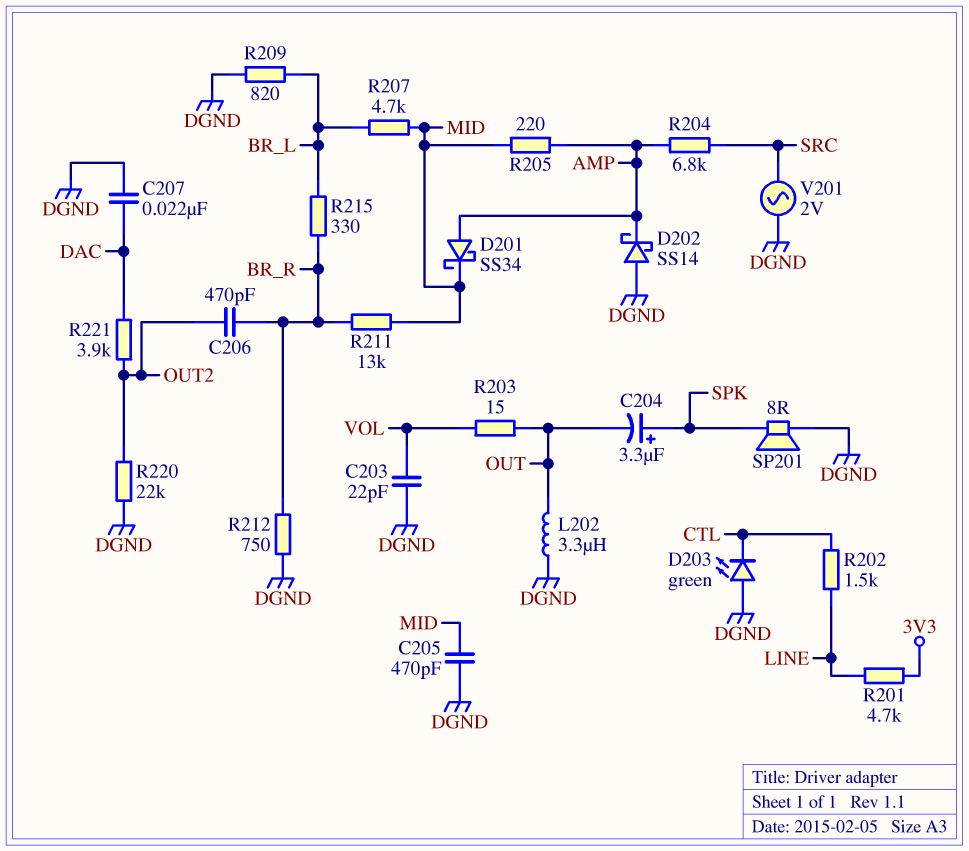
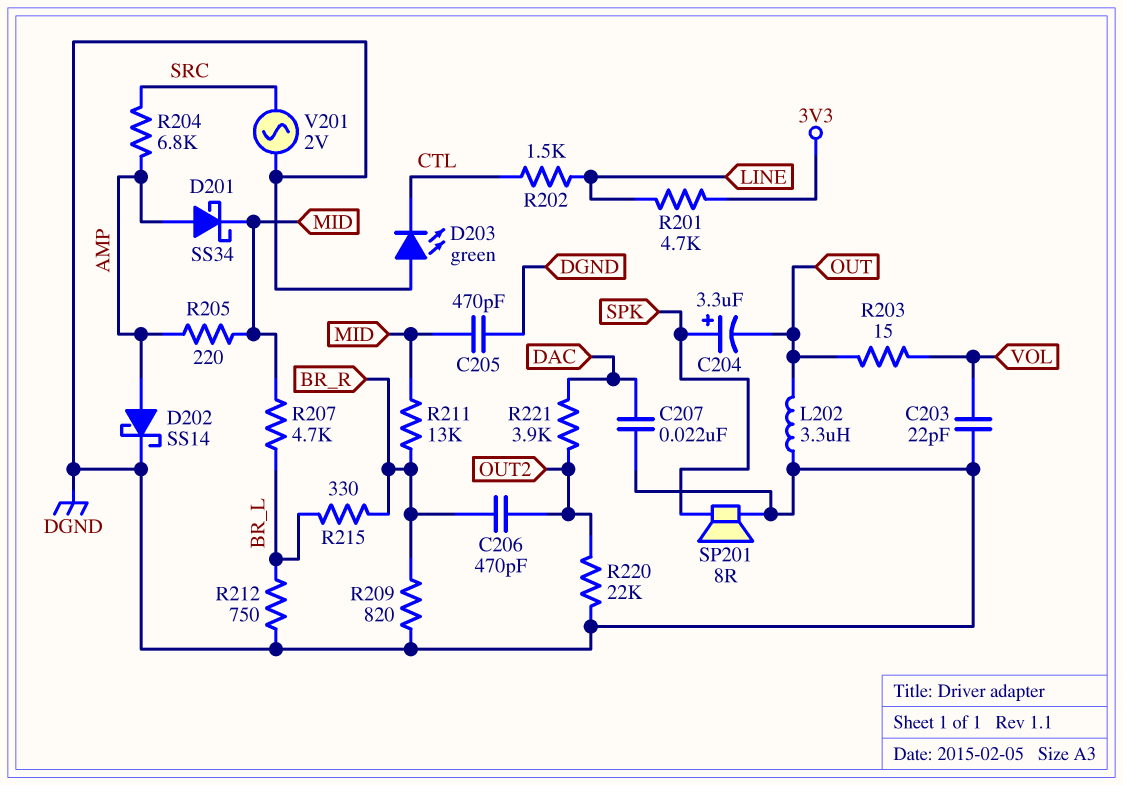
D202: schottky SS14 (A DGND, K AMP) -> schottky SS14 (A AMP, K DGND)
R209: 820 (BR_L, DGND) -> 820 (BR_R, DGND)
R212: 750 (BR_R, DGND) -> 750 (BR_L, DGND)

